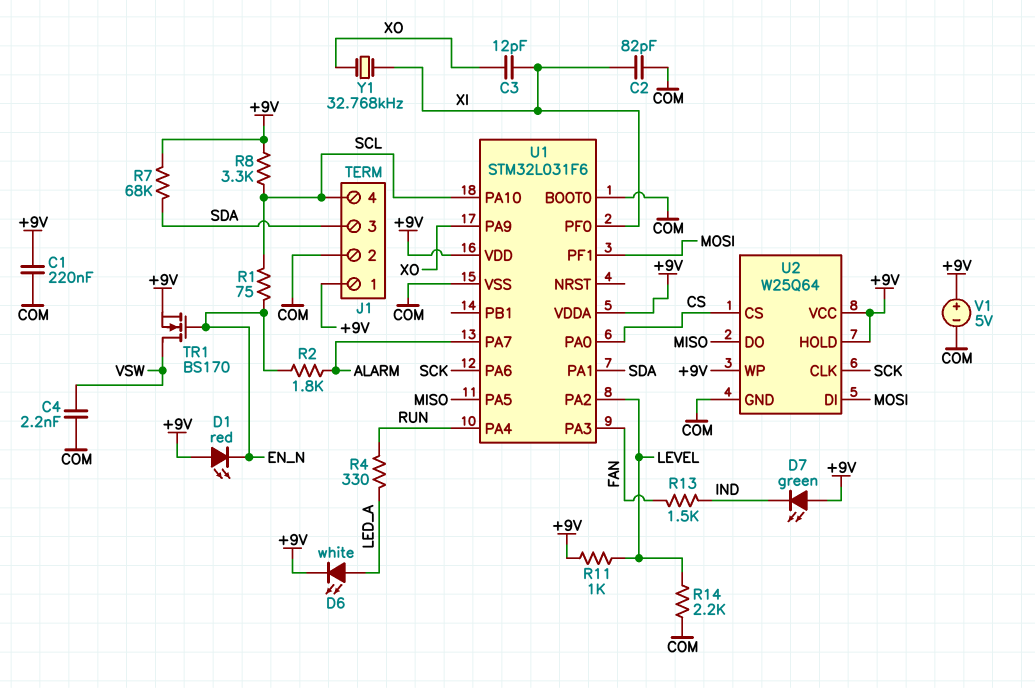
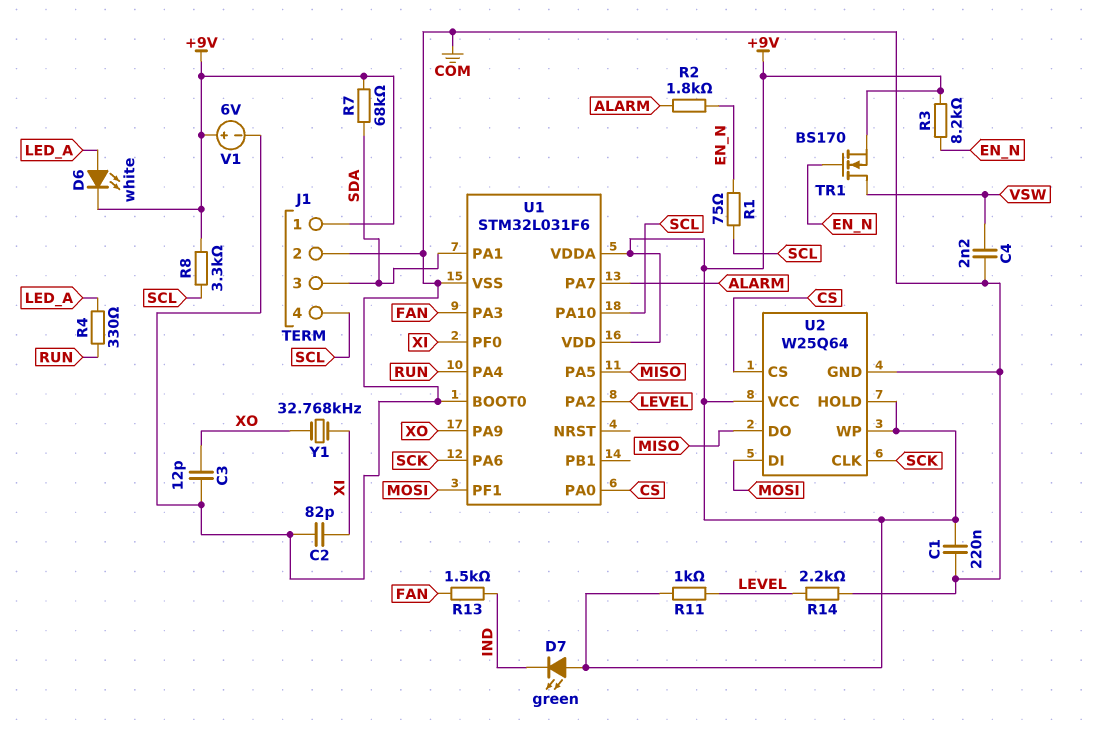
C3: 12pF (XI, XO) -> 12pF (COM, XO)
D1: LED red (A +9V, K EN_N) -> none
R3: none -> 8.2k (+9V, EN_N)
V1: 5V (plus +9V, minus COM) -> 6V (plus +9V, minus COM)

